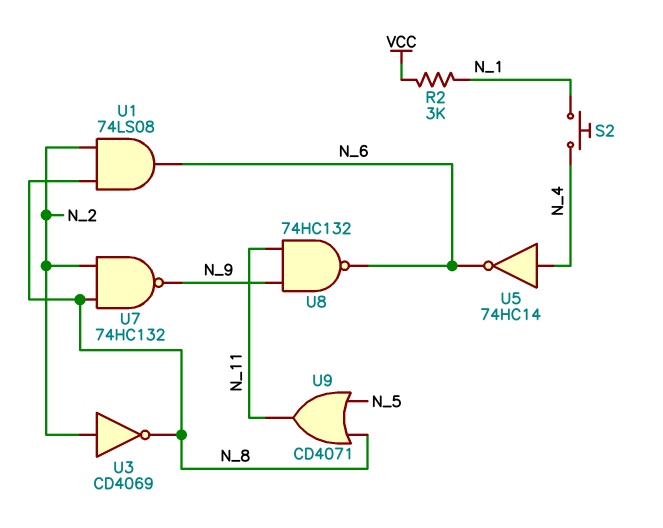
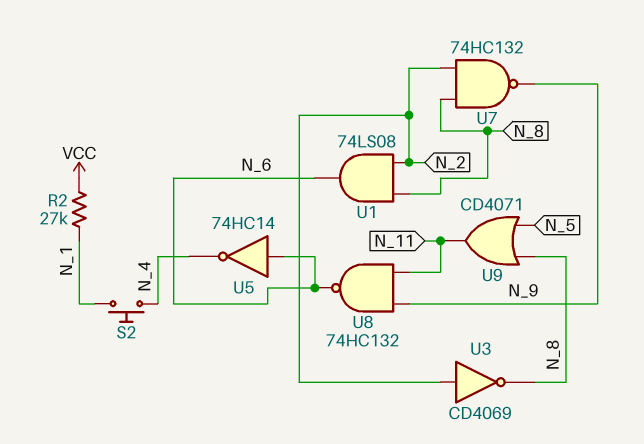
R2: 3k (N_1, VCC) -> 27k (N_1, VCC)
U5: NOT 74HC14 (in N_4, out N_6) -> NOT 74HC14 (in N_6, out N_4)

